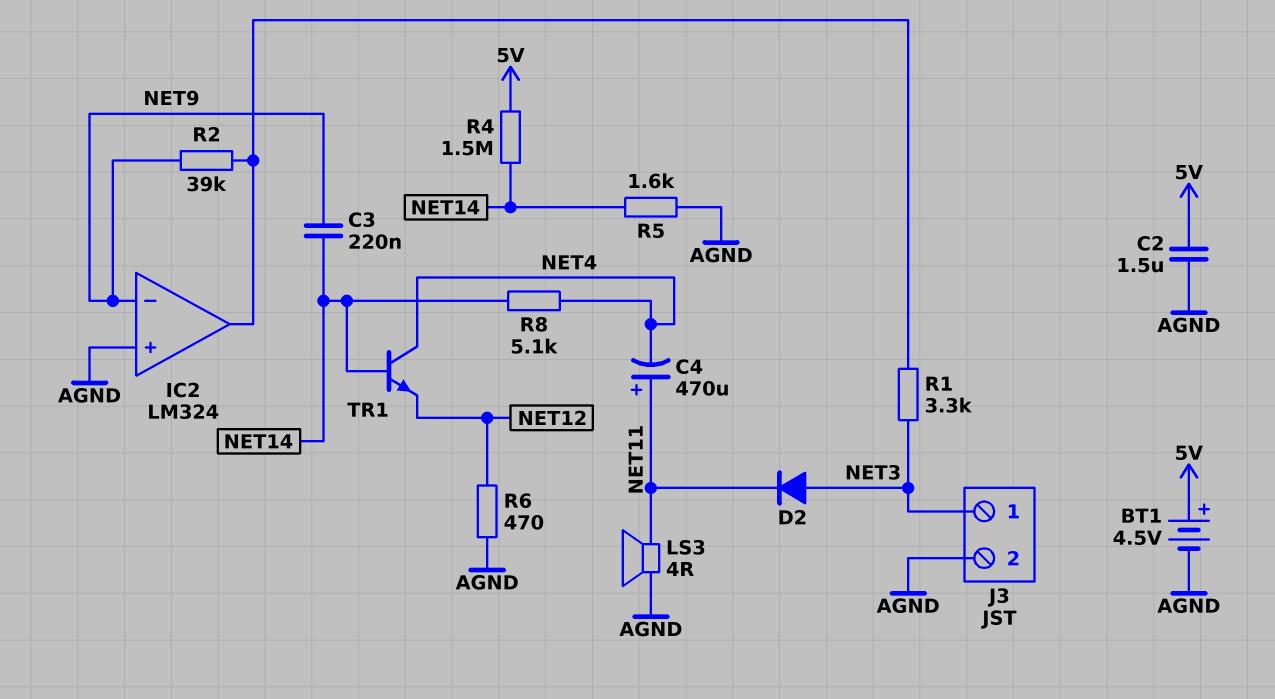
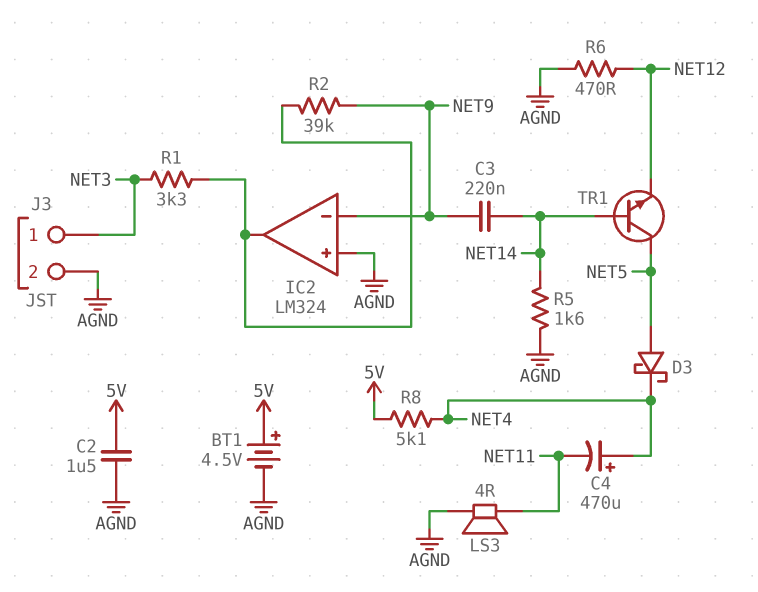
C4: 470uF (plus NET11, minus NET4) -> 470uF (plus NET4, minus NET11)
D2: diode (A NET3, K NET11) -> none
D3: none -> schottky (A NET5, K NET4)
R4: 1.5M (5V, NET14) -> none
R8: 5.1k (NET4, NET14) -> 5.1k (5V, NET4)
TR1: NPN (B NET14, C NET4, E NET12) -> NPN (B NET14, C NET5, E NET12)

